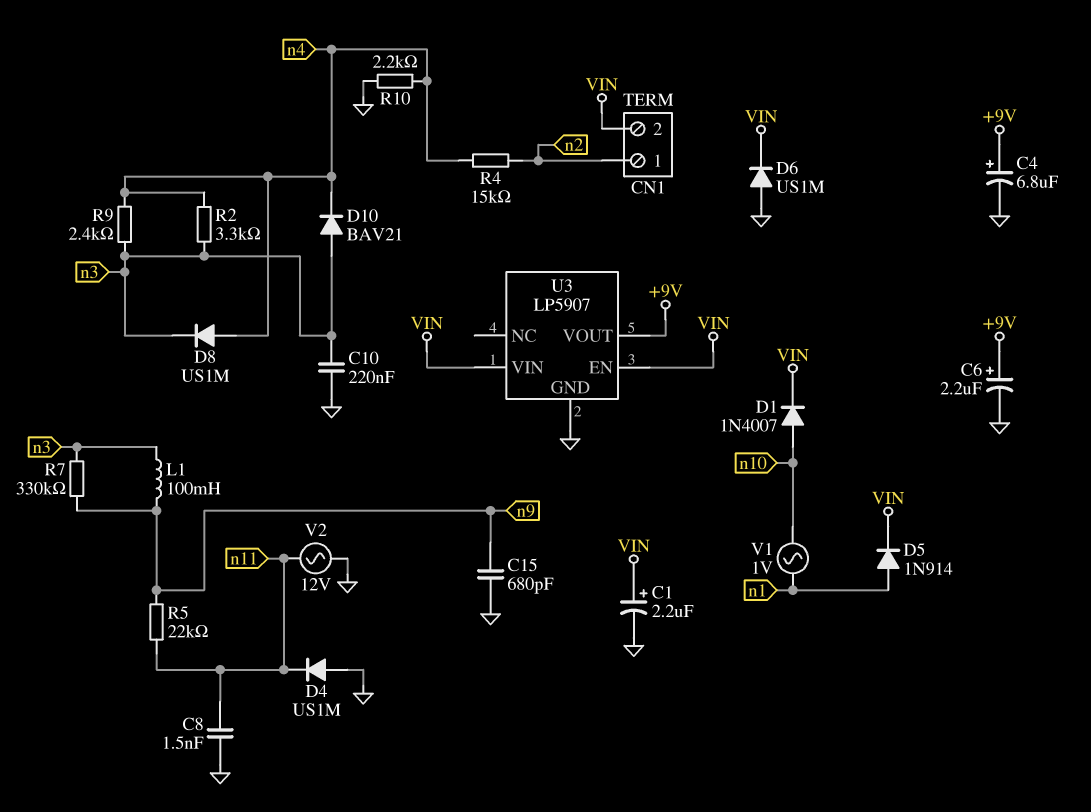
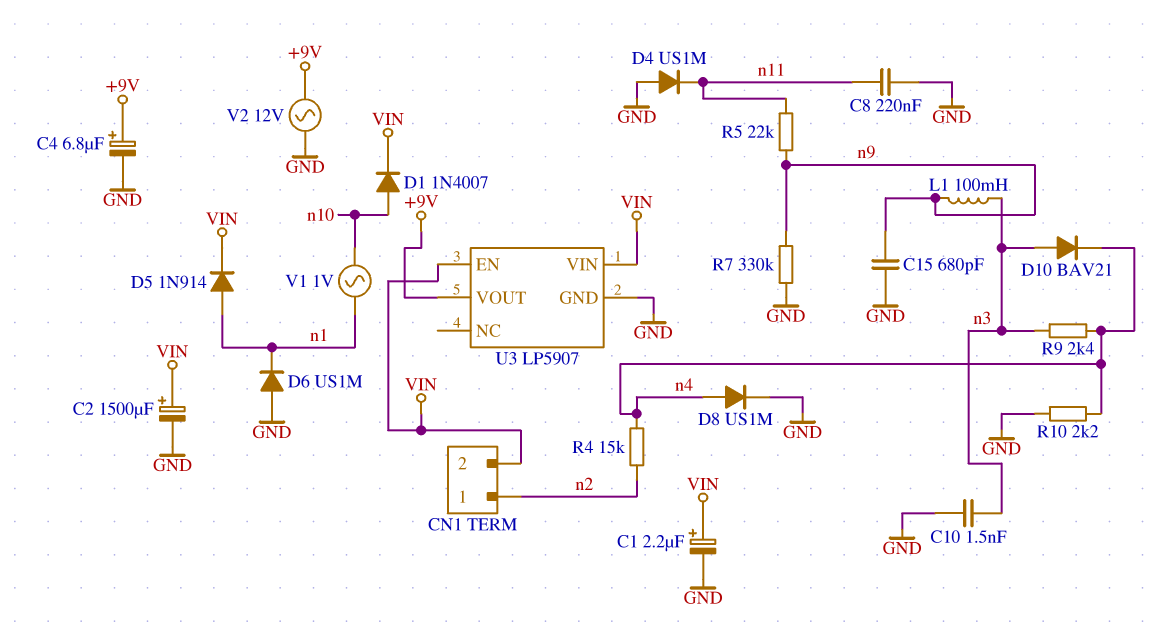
C2: none -> 1500uF (plus VIN, minus GND)
C6: 2.2uF (plus +9V, minus GND) -> none
C8: 1.5nF (GND, n11) -> 220nF (GND, n11)
C10: 220nF (GND, n3) -> 1.5nF (GND, n3)
D6: diode US1M (A GND, K VIN) -> diode US1M (A GND, K n1)
D8: diode US1M (A n4, K n3) -> diode US1M (A n4, K GND)
R2: 3.3k (n3, n4) -> none
R7: 330k (n3, n9) -> 330k (GND, n9)
V2: AC 12V (GND, n11) -> AC 12V (+9V, GND)

